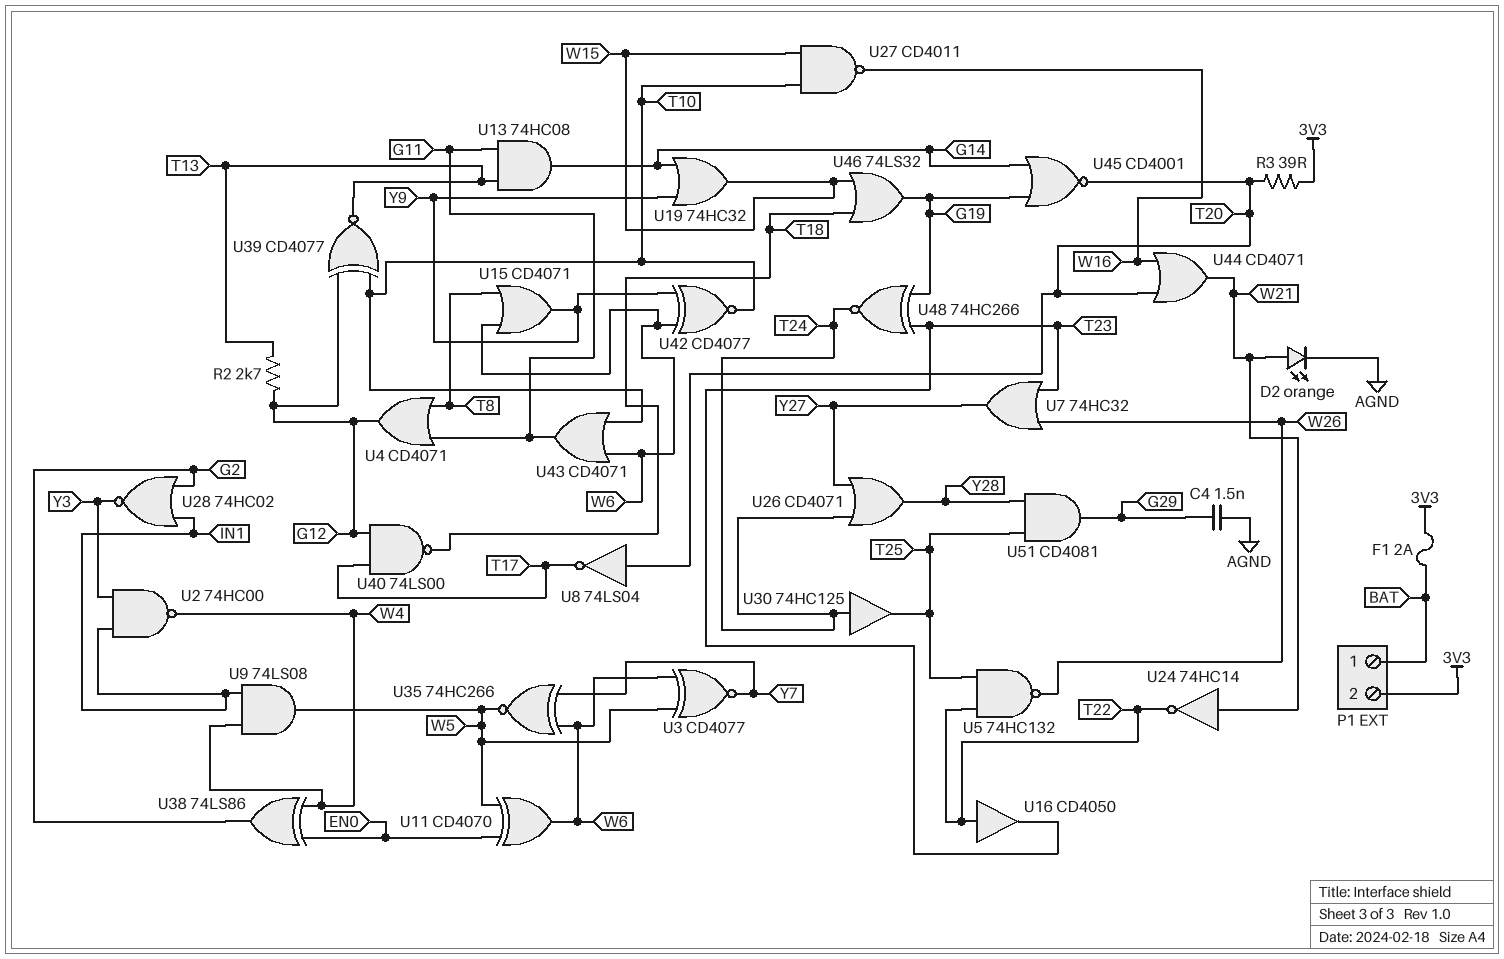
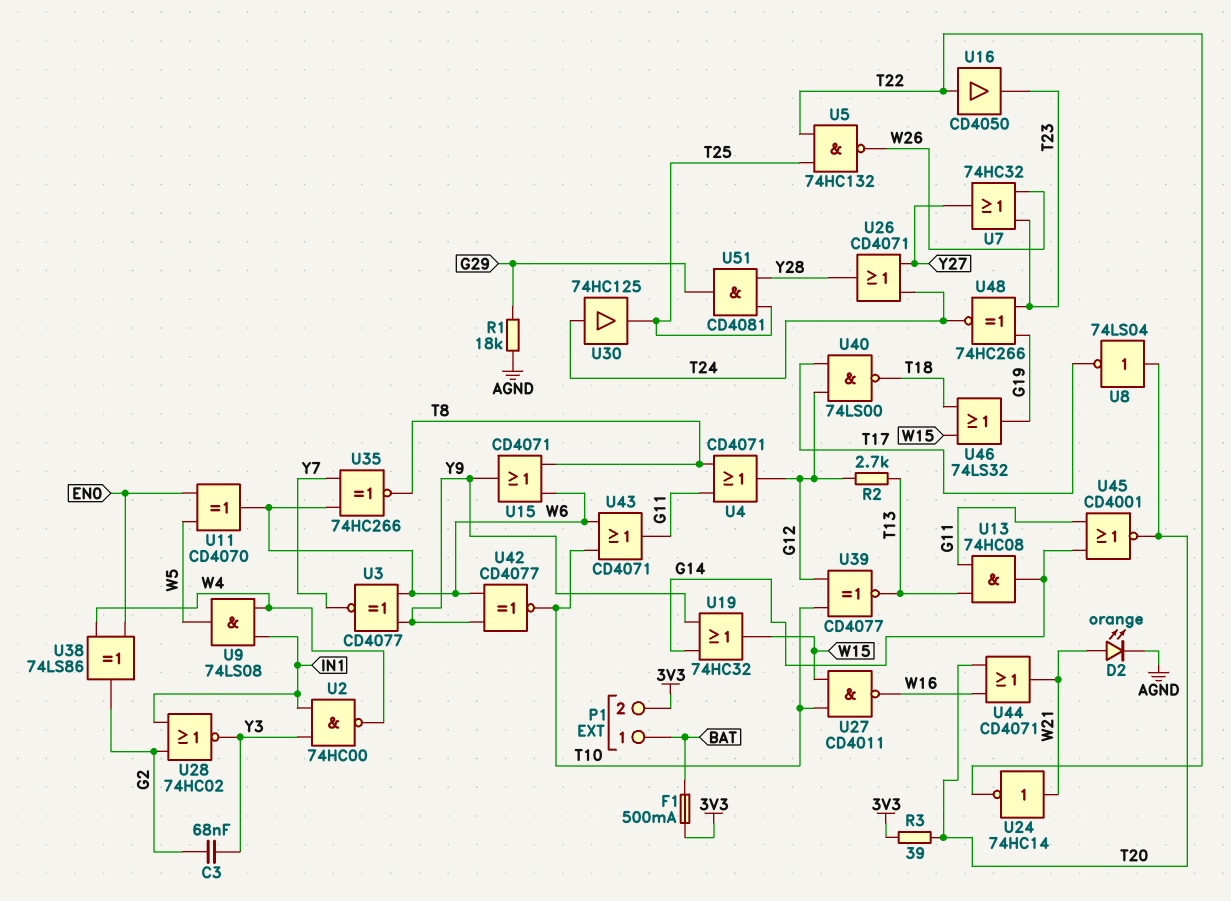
C3: none -> 68nF (G2, Y3)
C4: 1.5nF (AGND, G29) -> none
F1: 2A (3V3, BAT) -> 500mA (3V3, BAT)
R1: none -> 18k (AGND, G29)
U3: XNOR CD4077 (in W5, in W6, out Y7) -> XNOR CD4077 (in W6, in Y9, out Y7)
U35: XNOR 74HC266 (in W6, in Y7, out W5) -> XNOR 74HC266 (in W6, in Y7, out T8)
U45: NOR CD4001 (in G14, in G19, out T20) -> NOR CD4001 (in G11, in G14, out T20)

